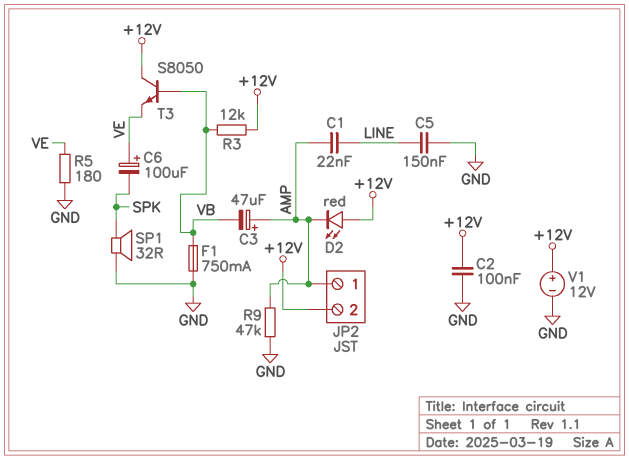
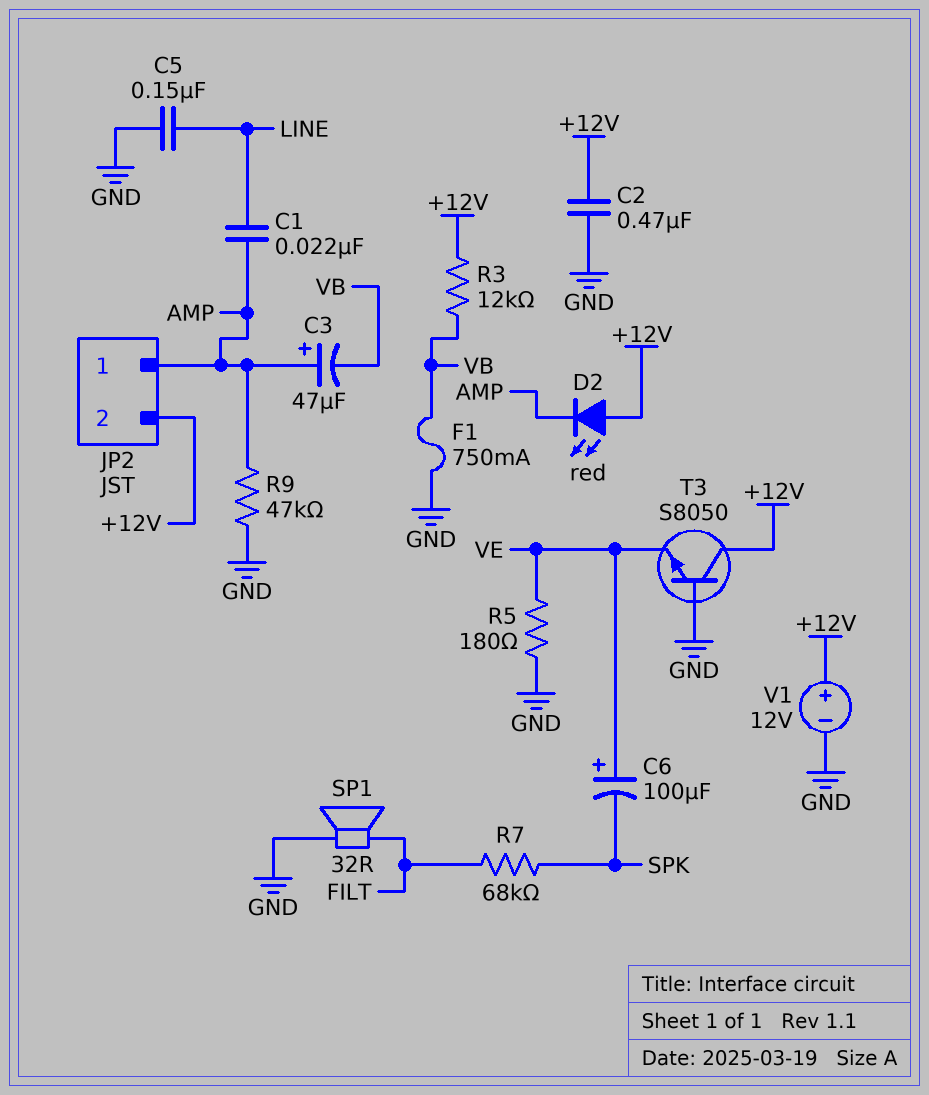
C2: 100nF (+12V, GND) -> 470nF (+12V, GND)
R7: none -> 68k (FILT, SPK)
SP1: speaker 32R (GND, SPK) -> speaker 32R (FILT, GND)
T3: NPN S8050 (B VB, C +12V, E VE) -> NPN S8050 (B GND, C +12V, E VE)

